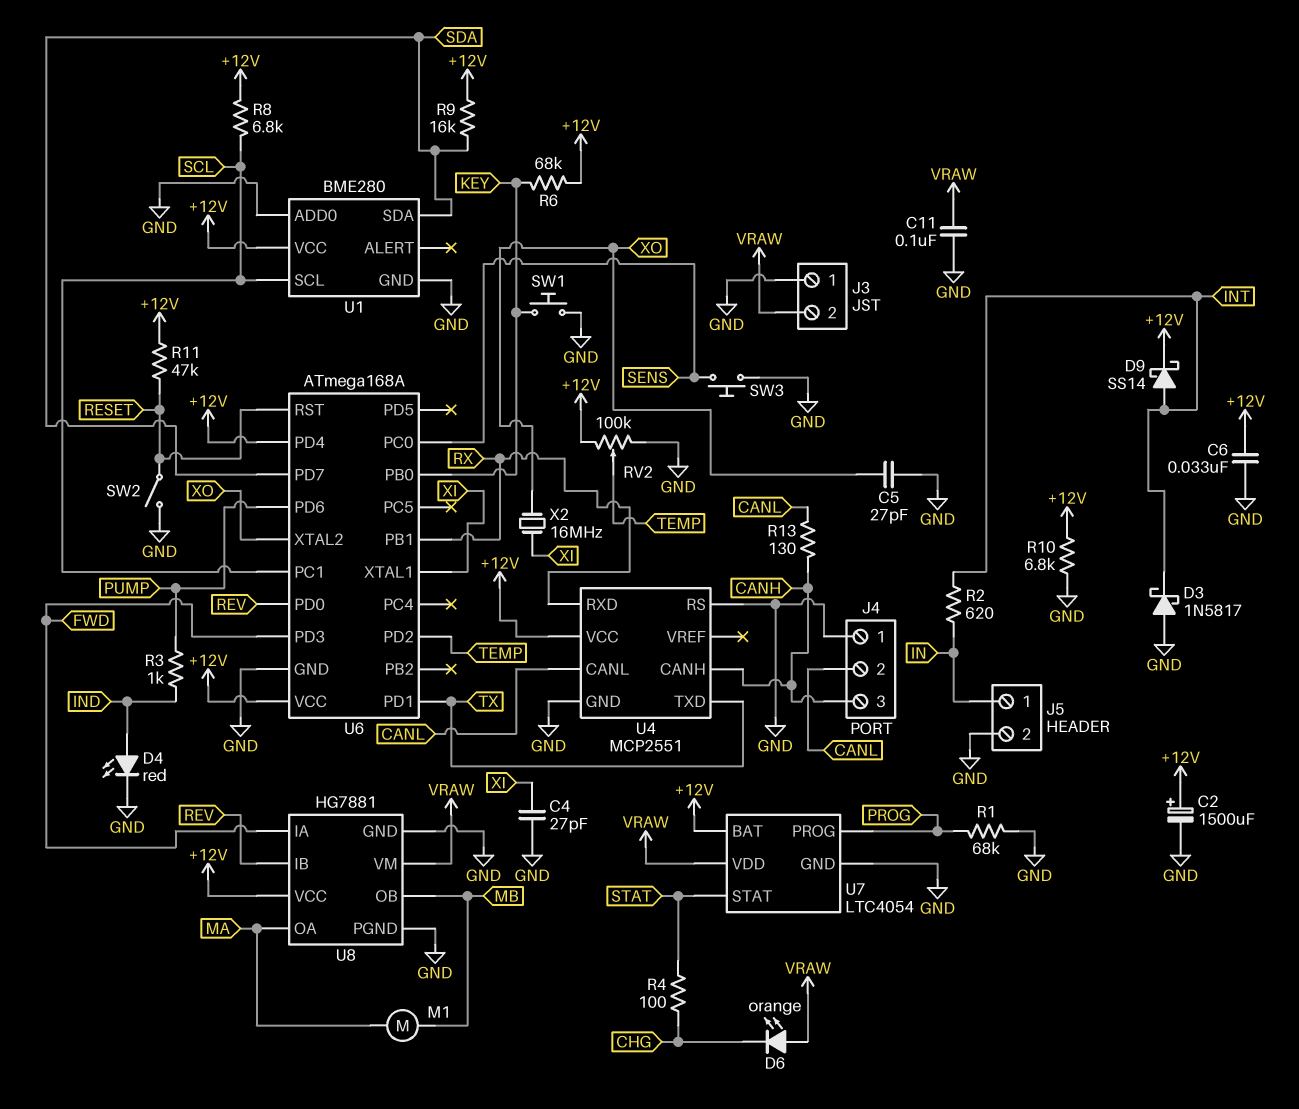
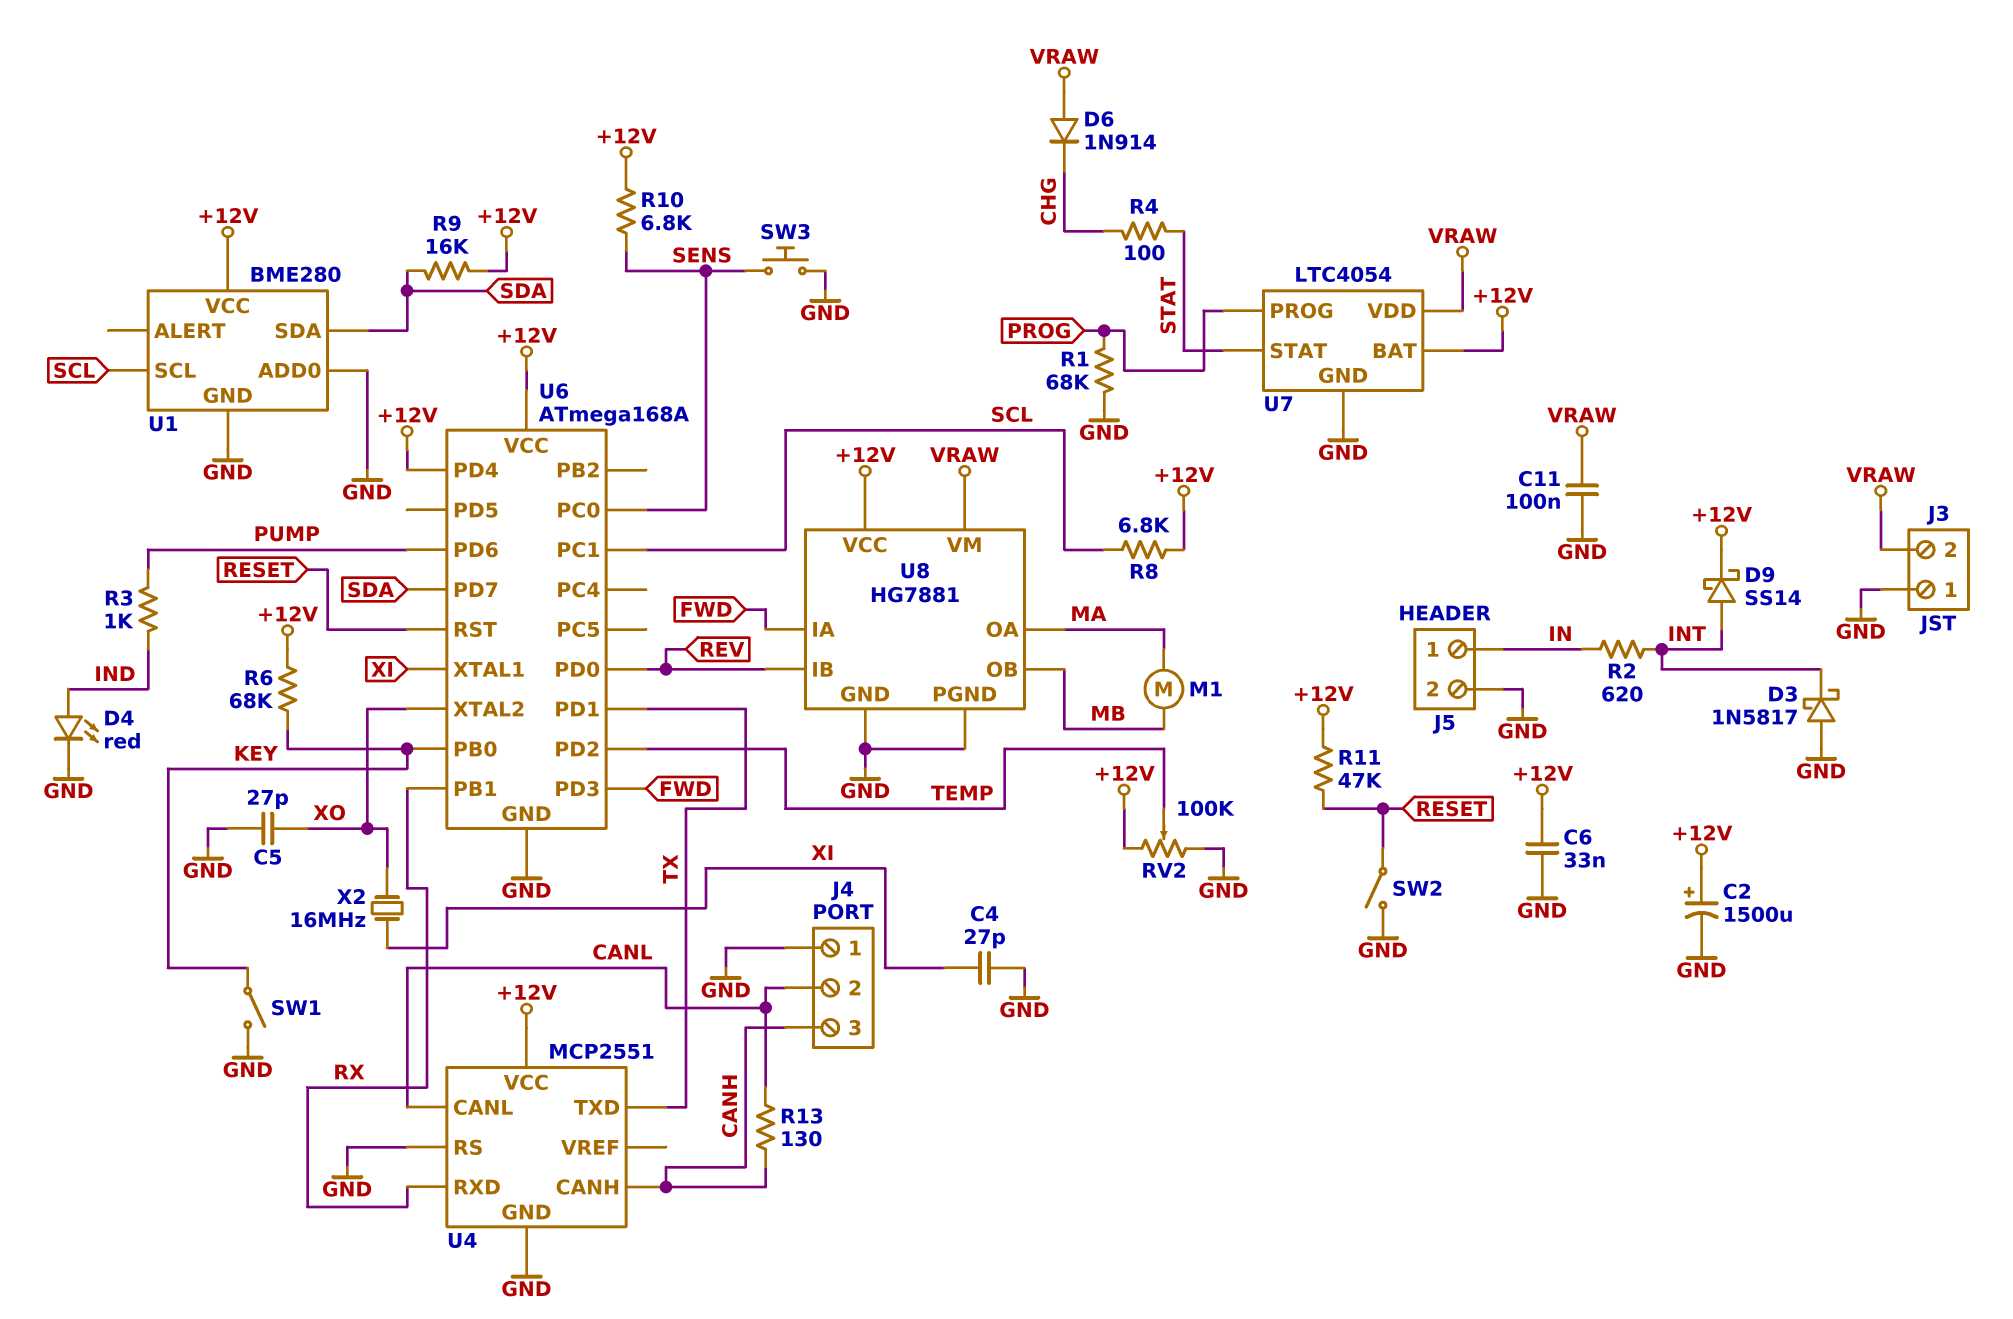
D6: LED orange (A VRAW, K CHG) -> diode 1N914 (A VRAW, K CHG)
R10: 6.8k (+12V, GND) -> 6.8k (+12V, SENS)
SW1: button (GND, KEY) -> switch (GND, KEY)

